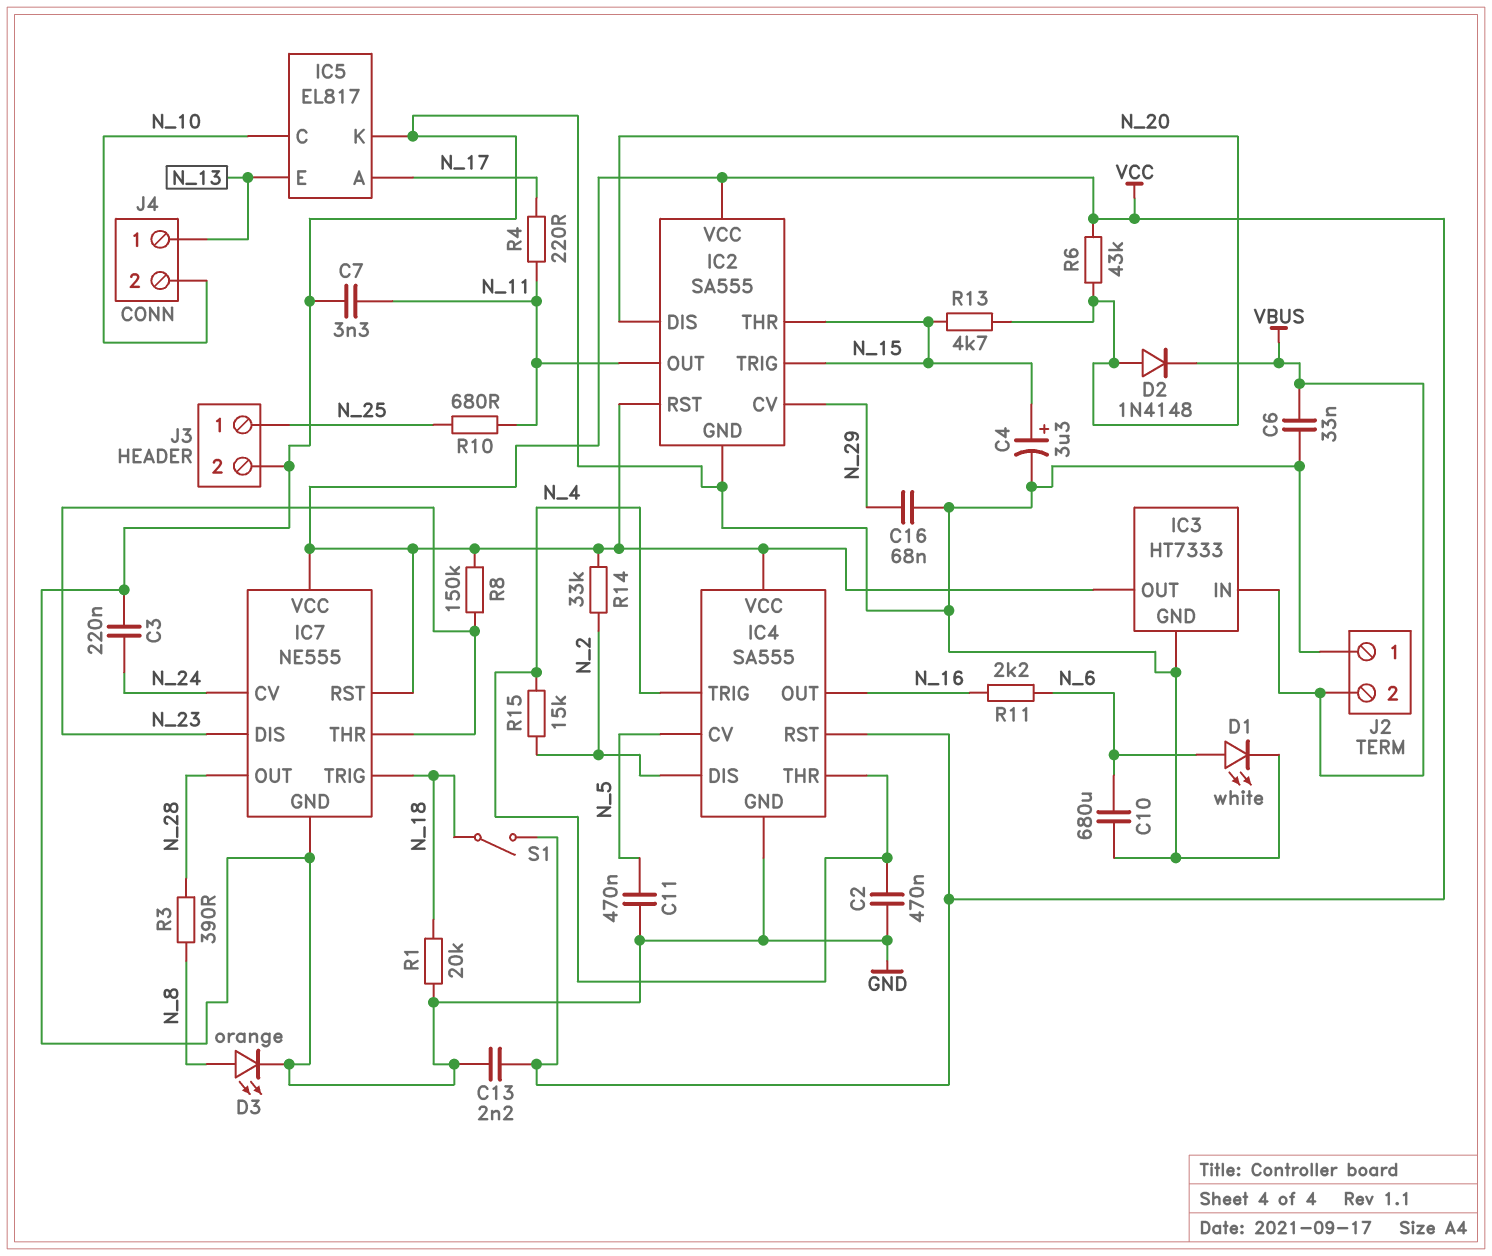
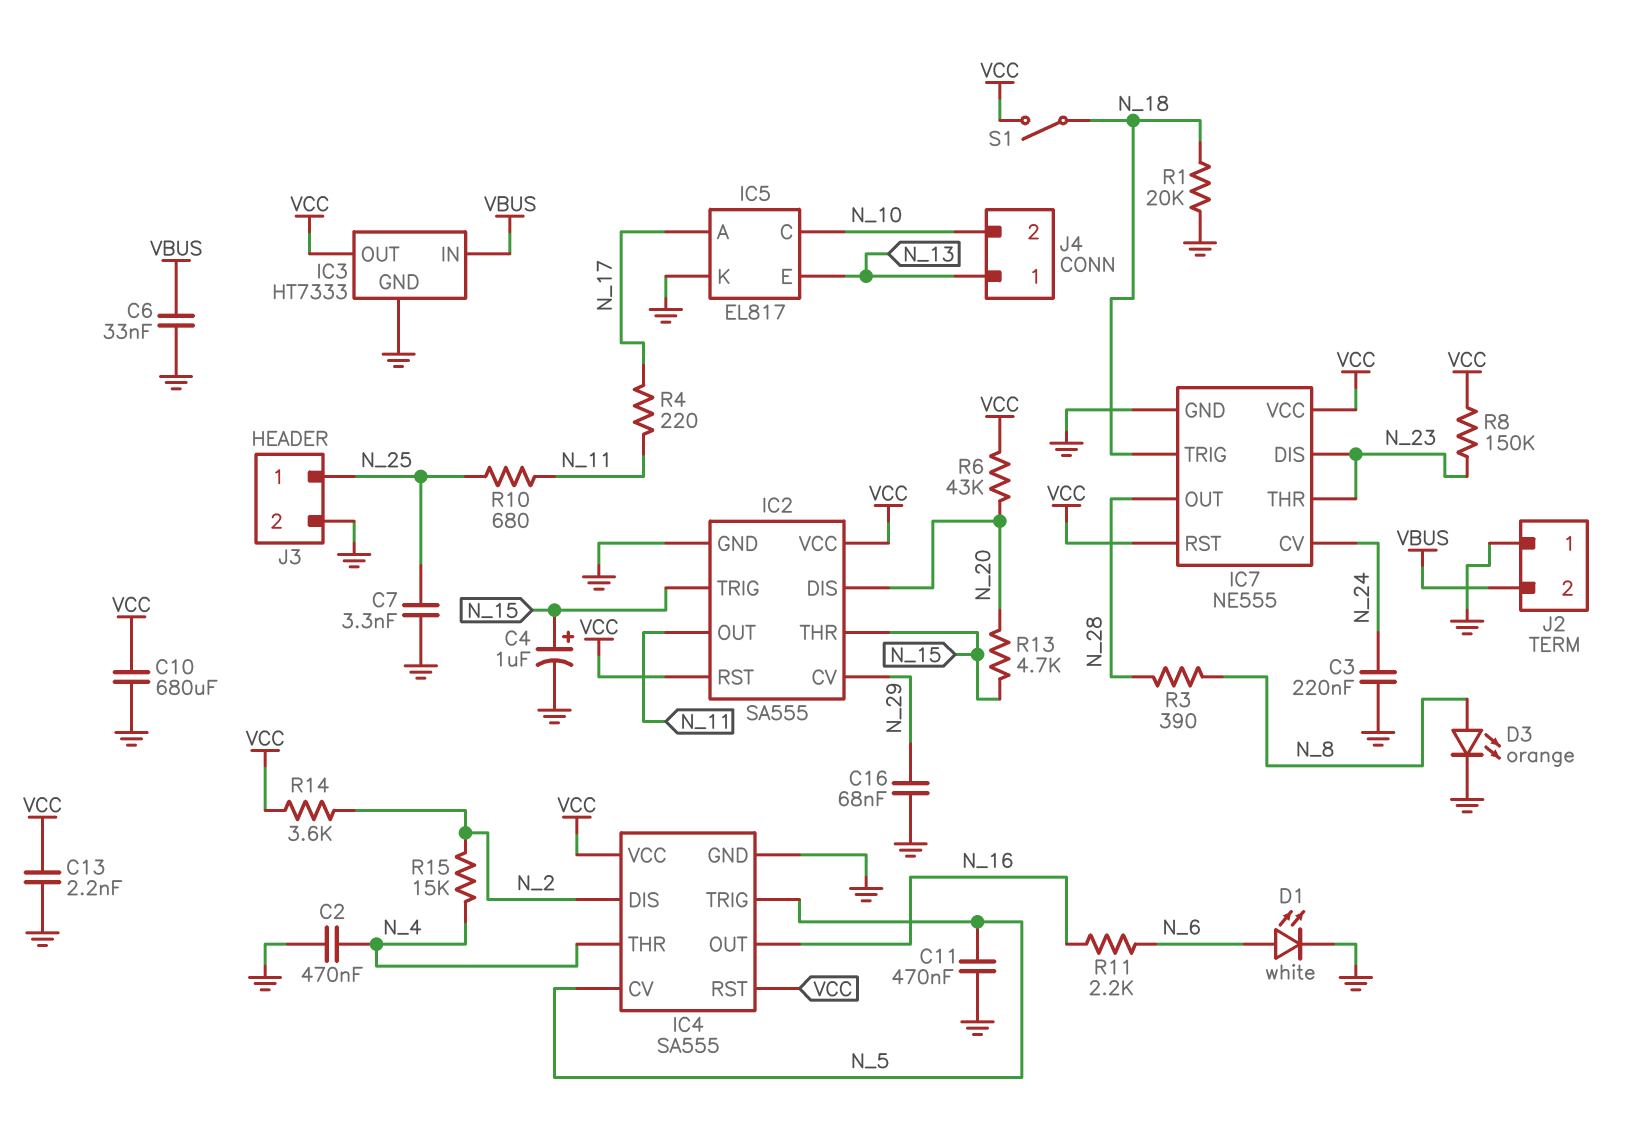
C4: 3.3uF (plus N_15, minus GND) -> 1uF (plus N_15, minus GND)
C7: 3.3nF (GND, N_11) -> 3.3nF (GND, N_25)
C10: 680uF (GND, N_6) -> 680uF (GND, VCC)
D2: diode 1N4148 (A N_20, K VBUS) -> none
IC4 pin TRIG: N_4 -> N_5
R14: 33k (N_2, VCC) -> 3.6k (N_2, VCC)

